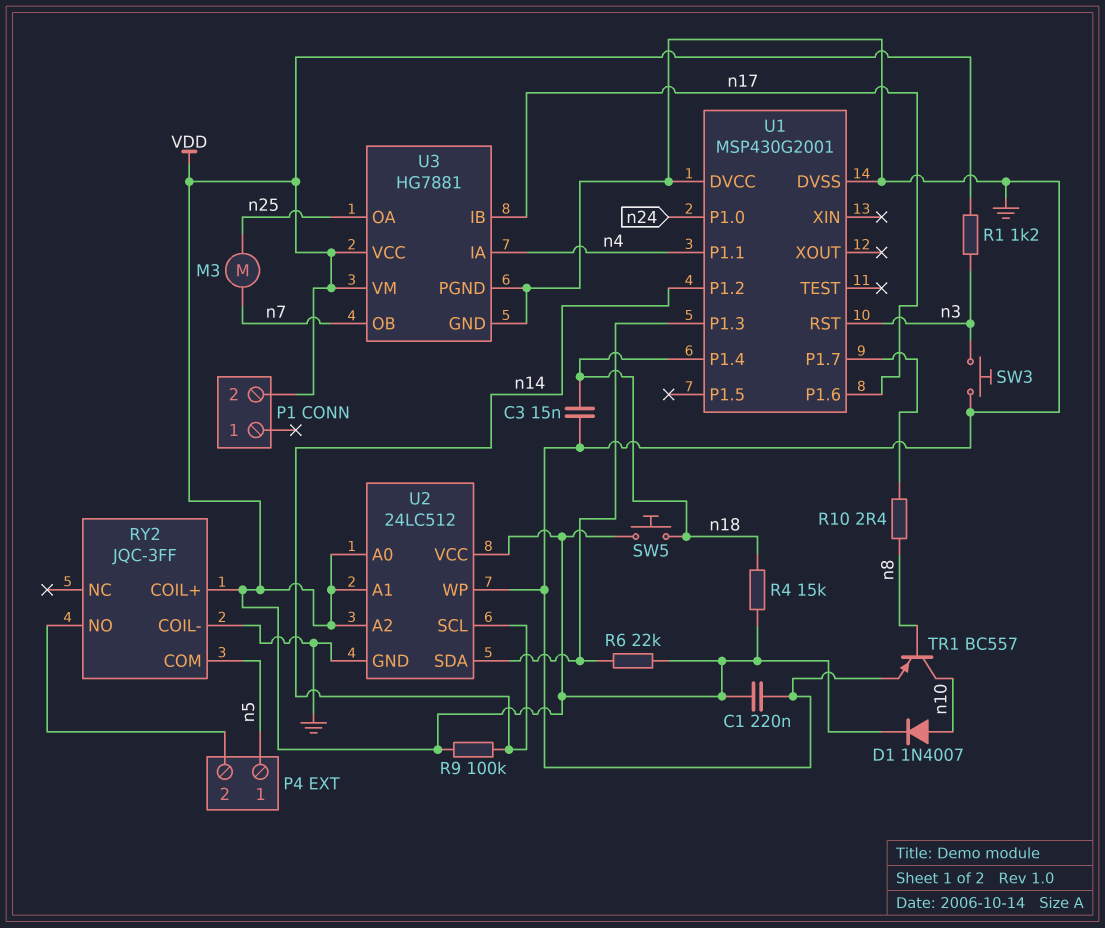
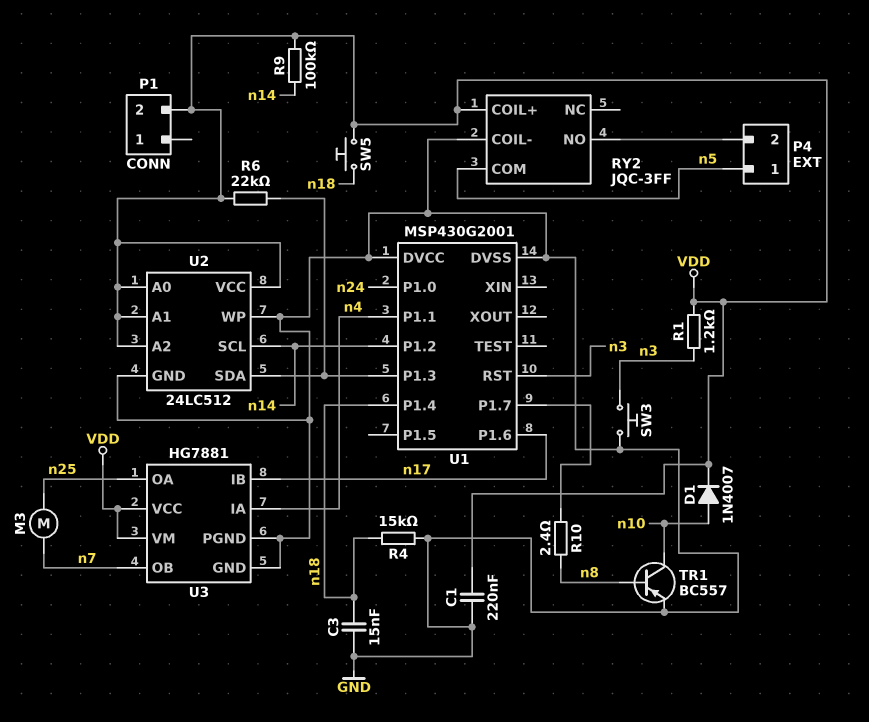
R4: 15k (VDD, n18) -> 15k (GND, n18)

